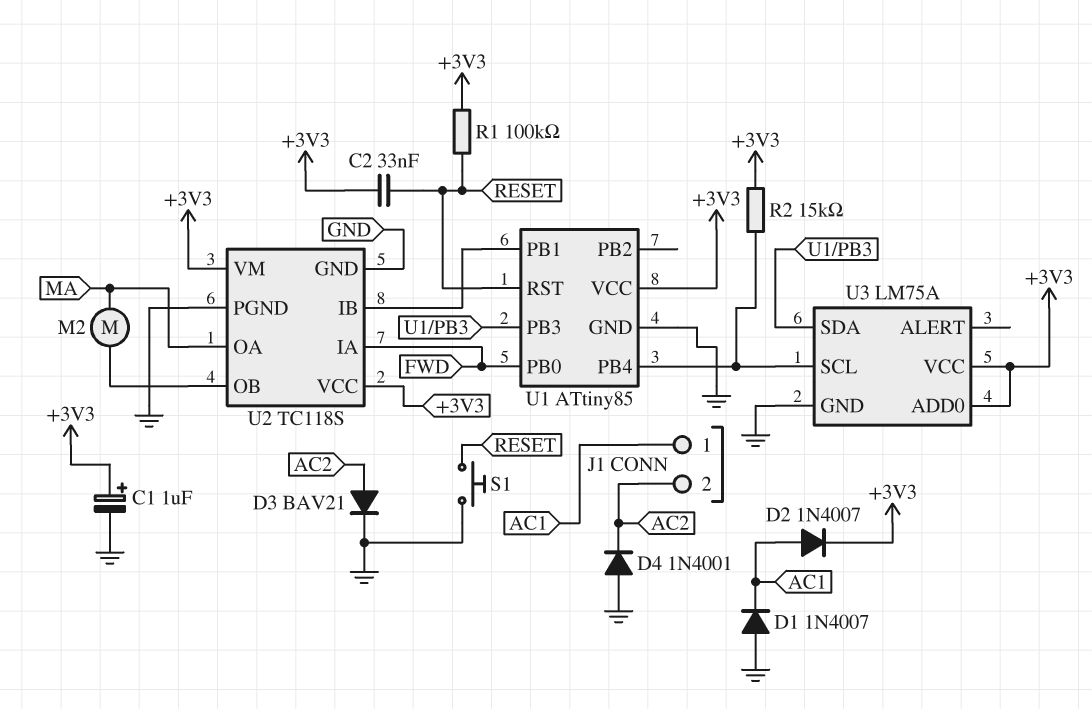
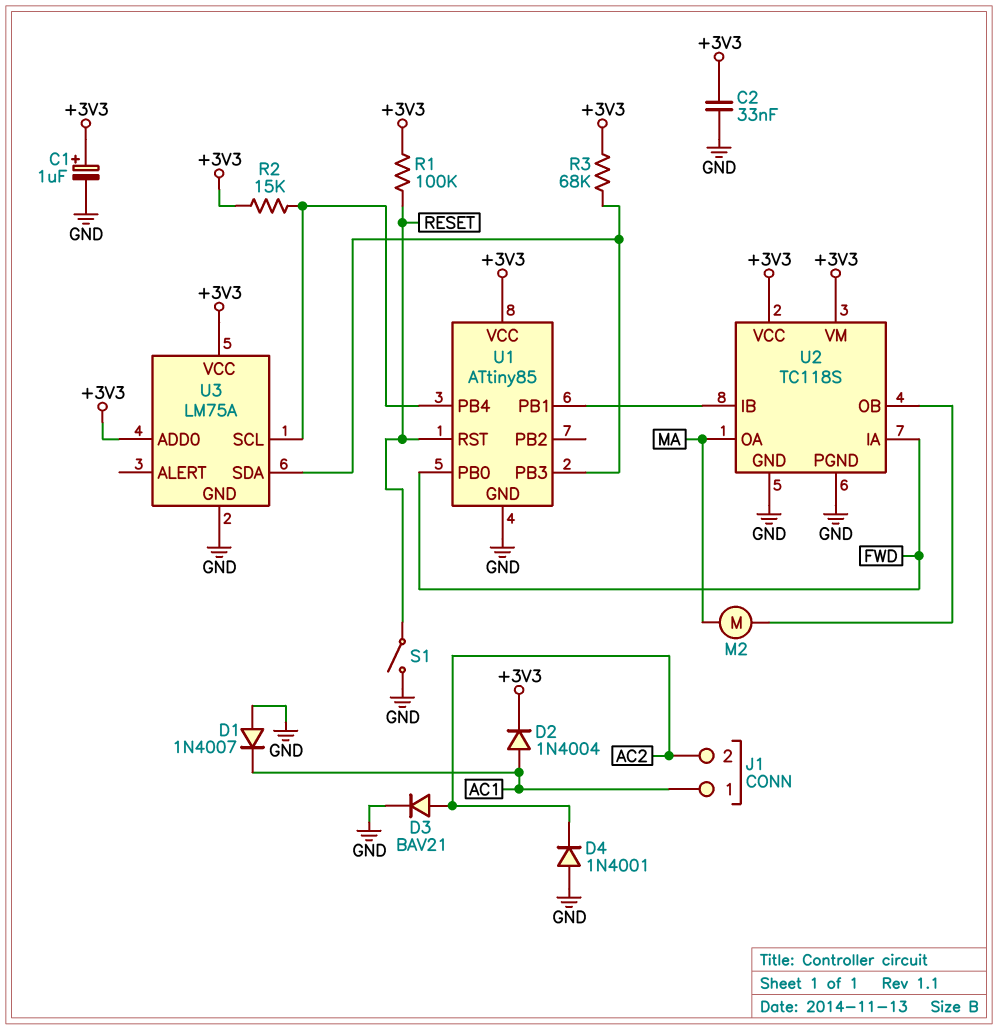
C2: 33nF (+3V3, RESET) -> 33nF (+3V3, GND)
D2: diode 1N4007 (A AC1, K +3V3) -> diode 1N4004 (A AC1, K +3V3)
R3: none -> 68k (+3V3, U1/PB3)
S1: button (GND, RESET) -> switch (GND, RESET)

